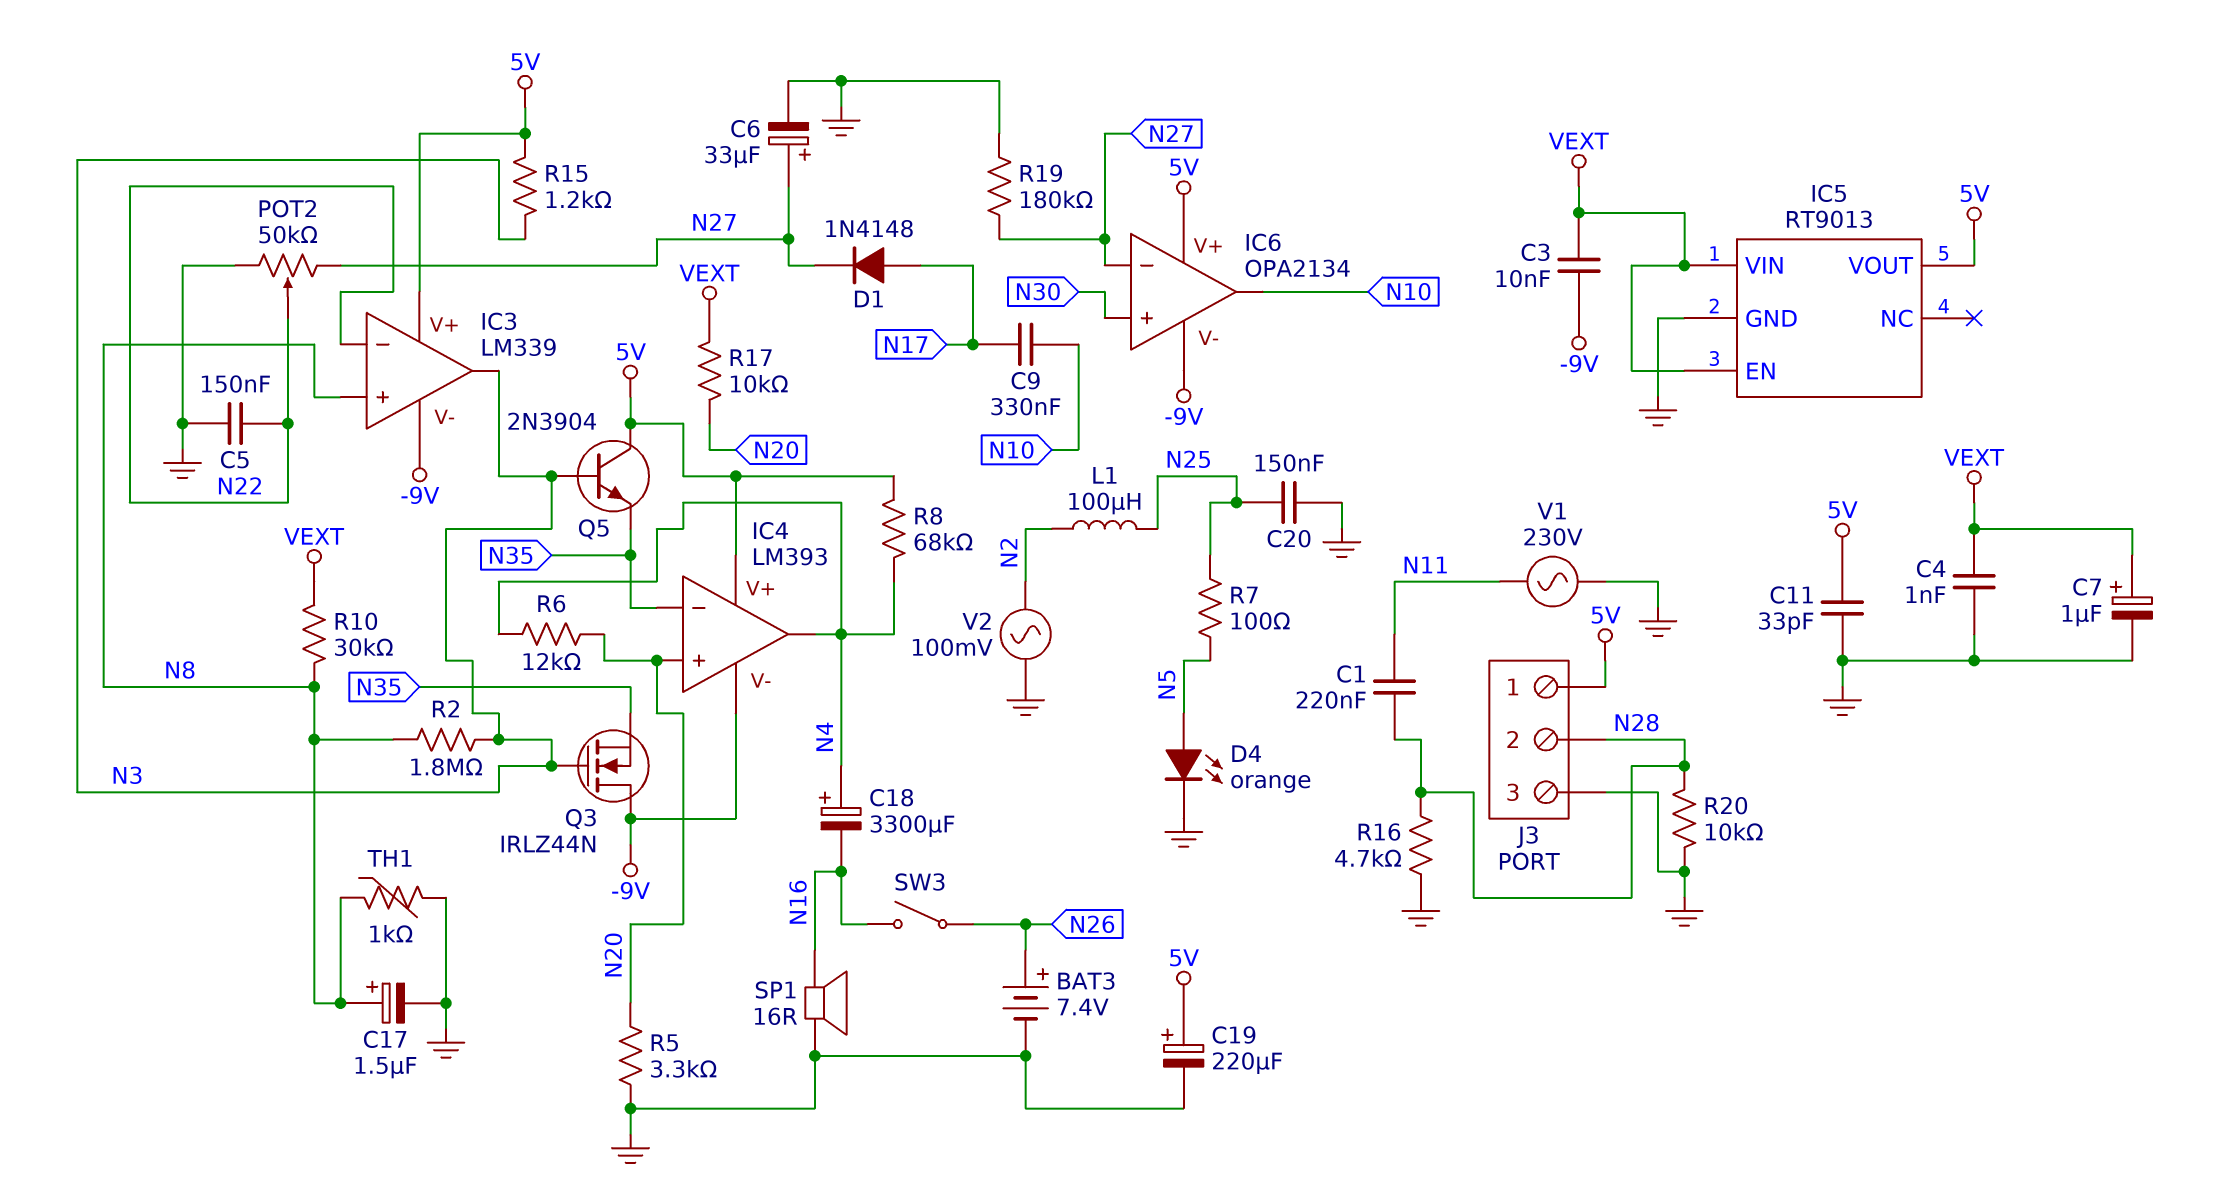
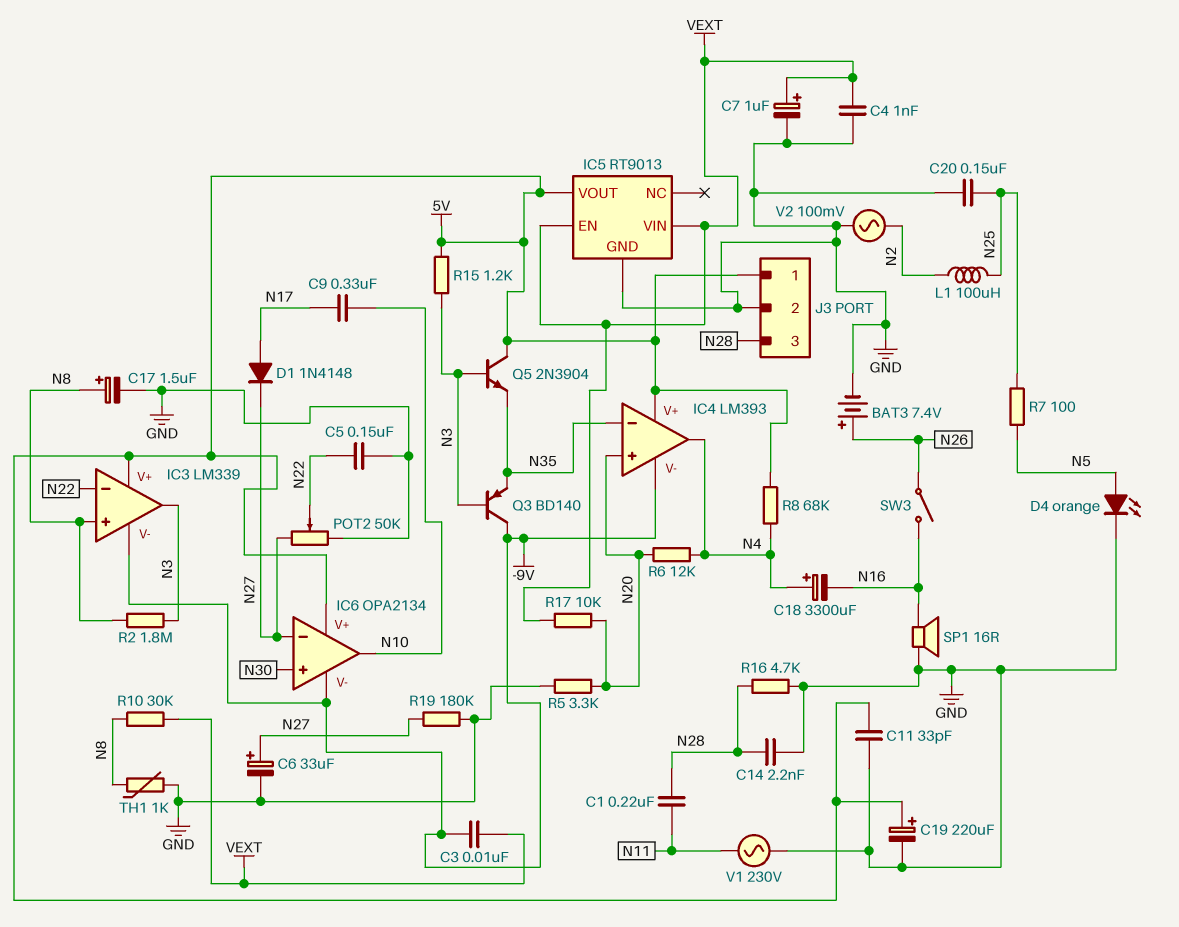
C14: none -> 2.2nF (GND, N28)
J3 pin 2: N28 -> GND
J3 pin 3: GND -> N28
Q3: NMOS IRLZ44N (G N3, D -9V, S N35) -> PNP BD140 (B N3, C -9V, E N35)
R20: 10k (GND, N28) -> none

